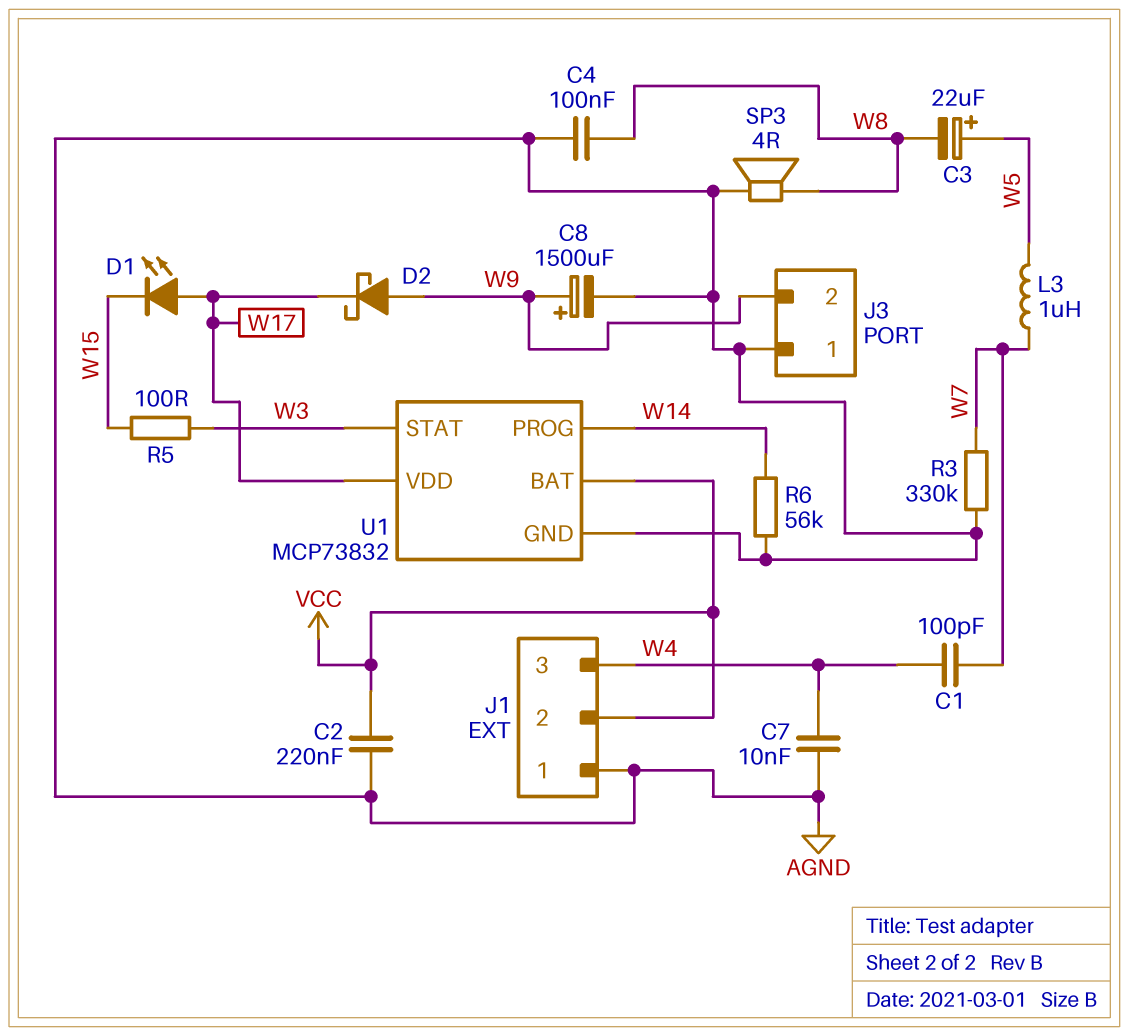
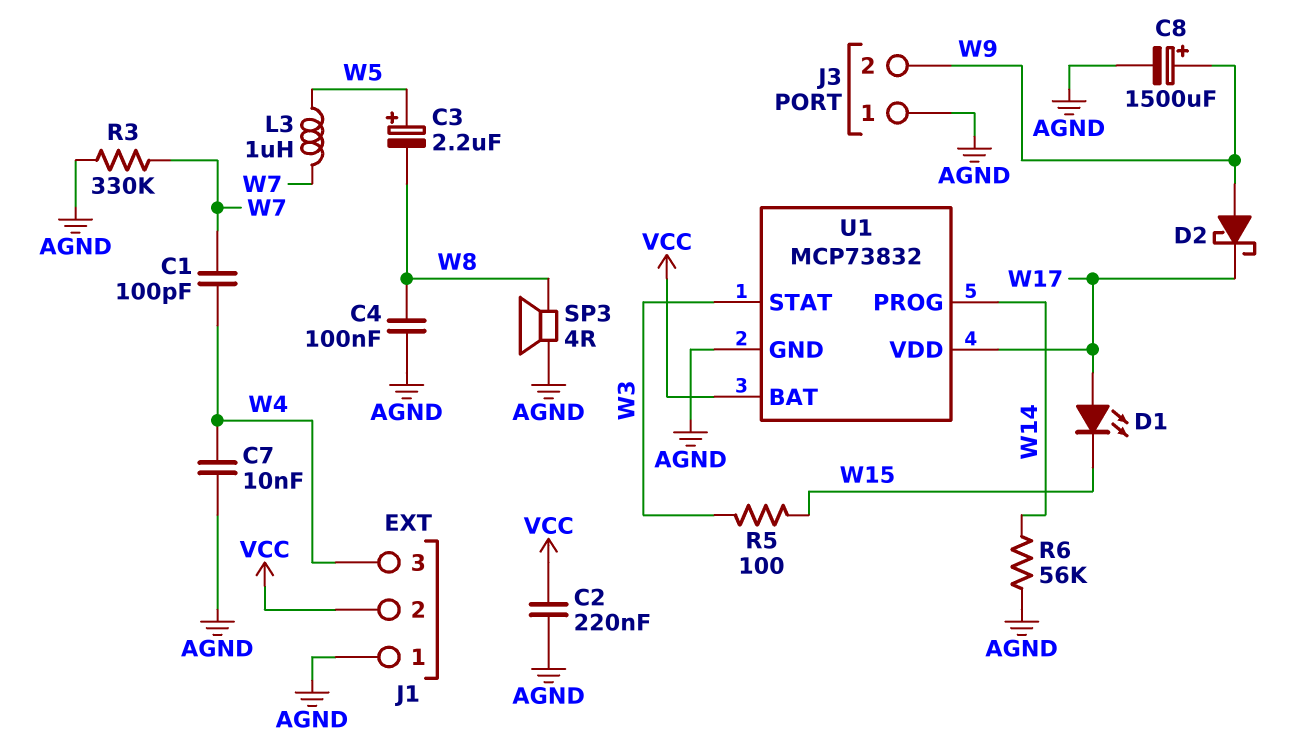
C3: 22uF (plus W5, minus W8) -> 2.2uF (plus W5, minus W8)

